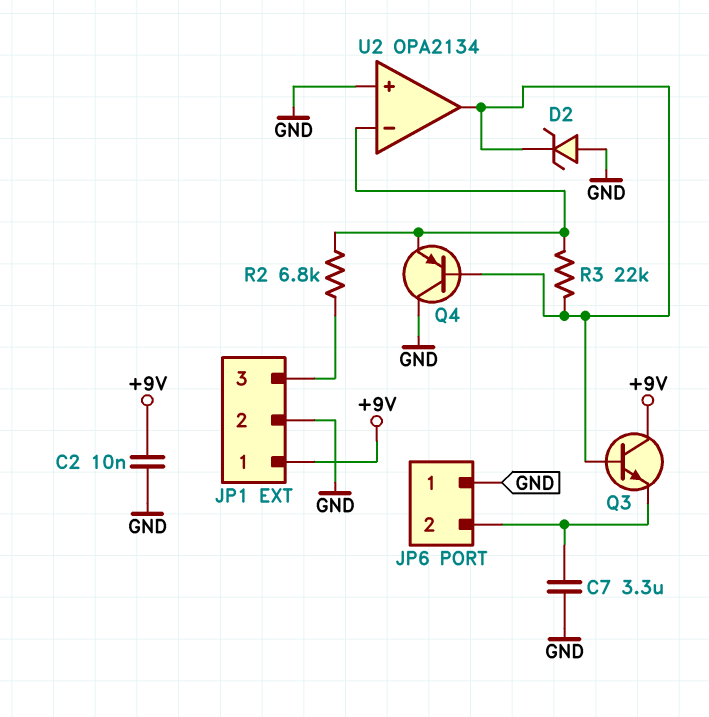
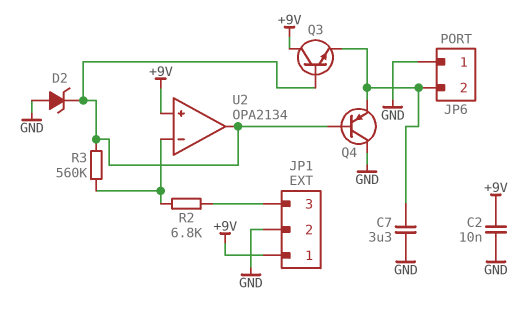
Q4: PNP (B U2/out, C GND, E U2/in-) -> PNP (B U2/out, C GND, E JP6/2)
R3: 22k (U2/in-, U2/out) -> 560k (U2/in-, U2/out)
U2 pin in+: GND -> +9V

